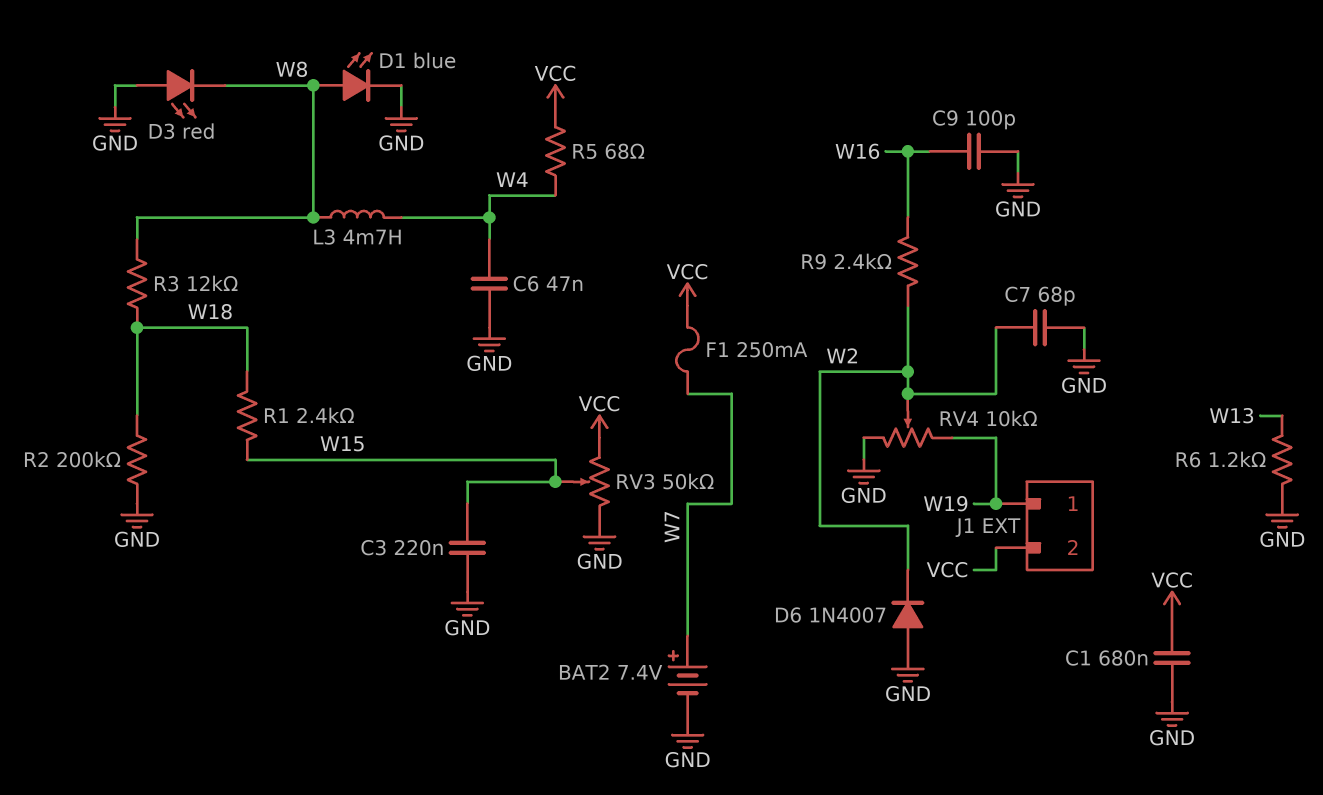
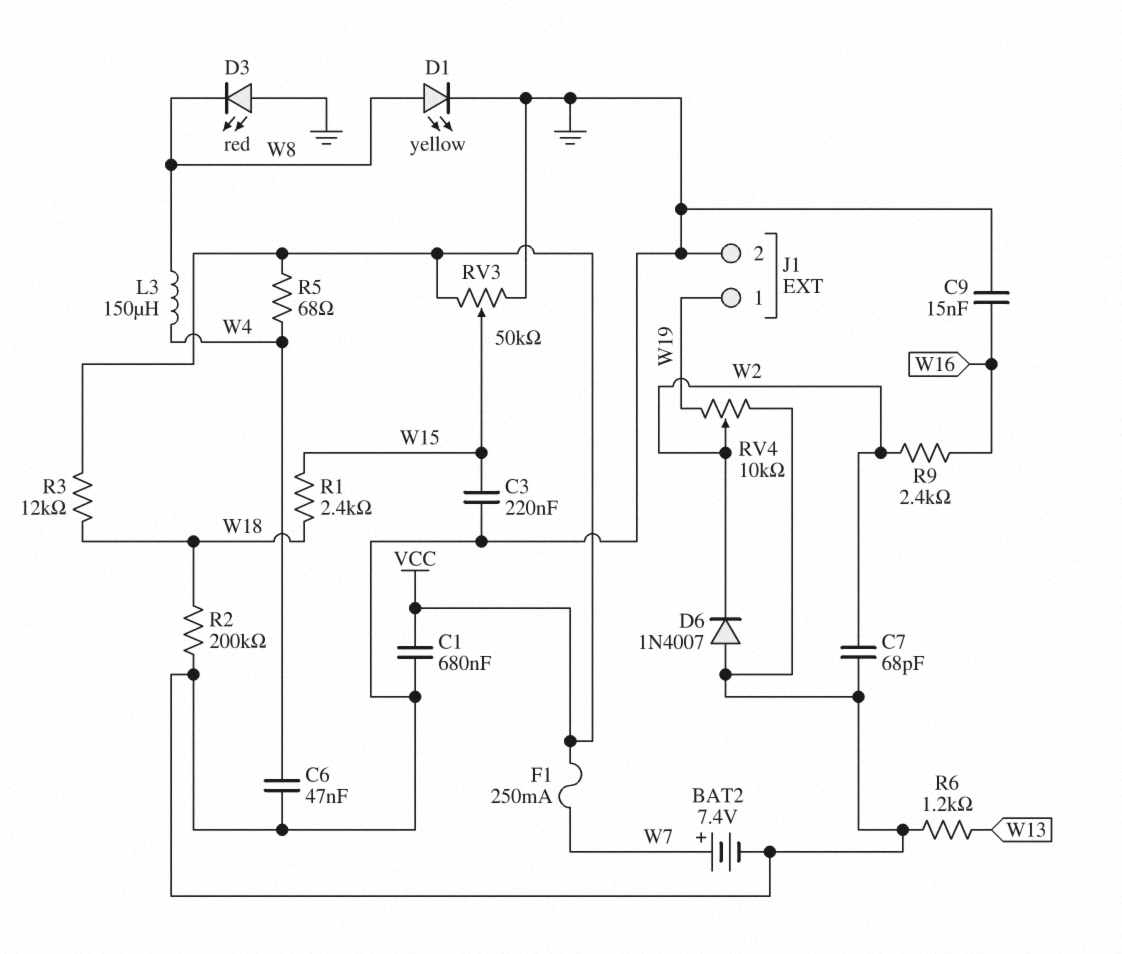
C9: 100pF (GND, W16) -> 15nF (GND, W16)
D1: LED blue (A W8, K GND) -> LED yellow (A W8, K GND)
J1 pin 2: VCC -> GND
L3: 4.7mH (W4, W8) -> 150uH (W4, W8)
R3: 12k (W8, W18) -> 12k (VCC, W18)

